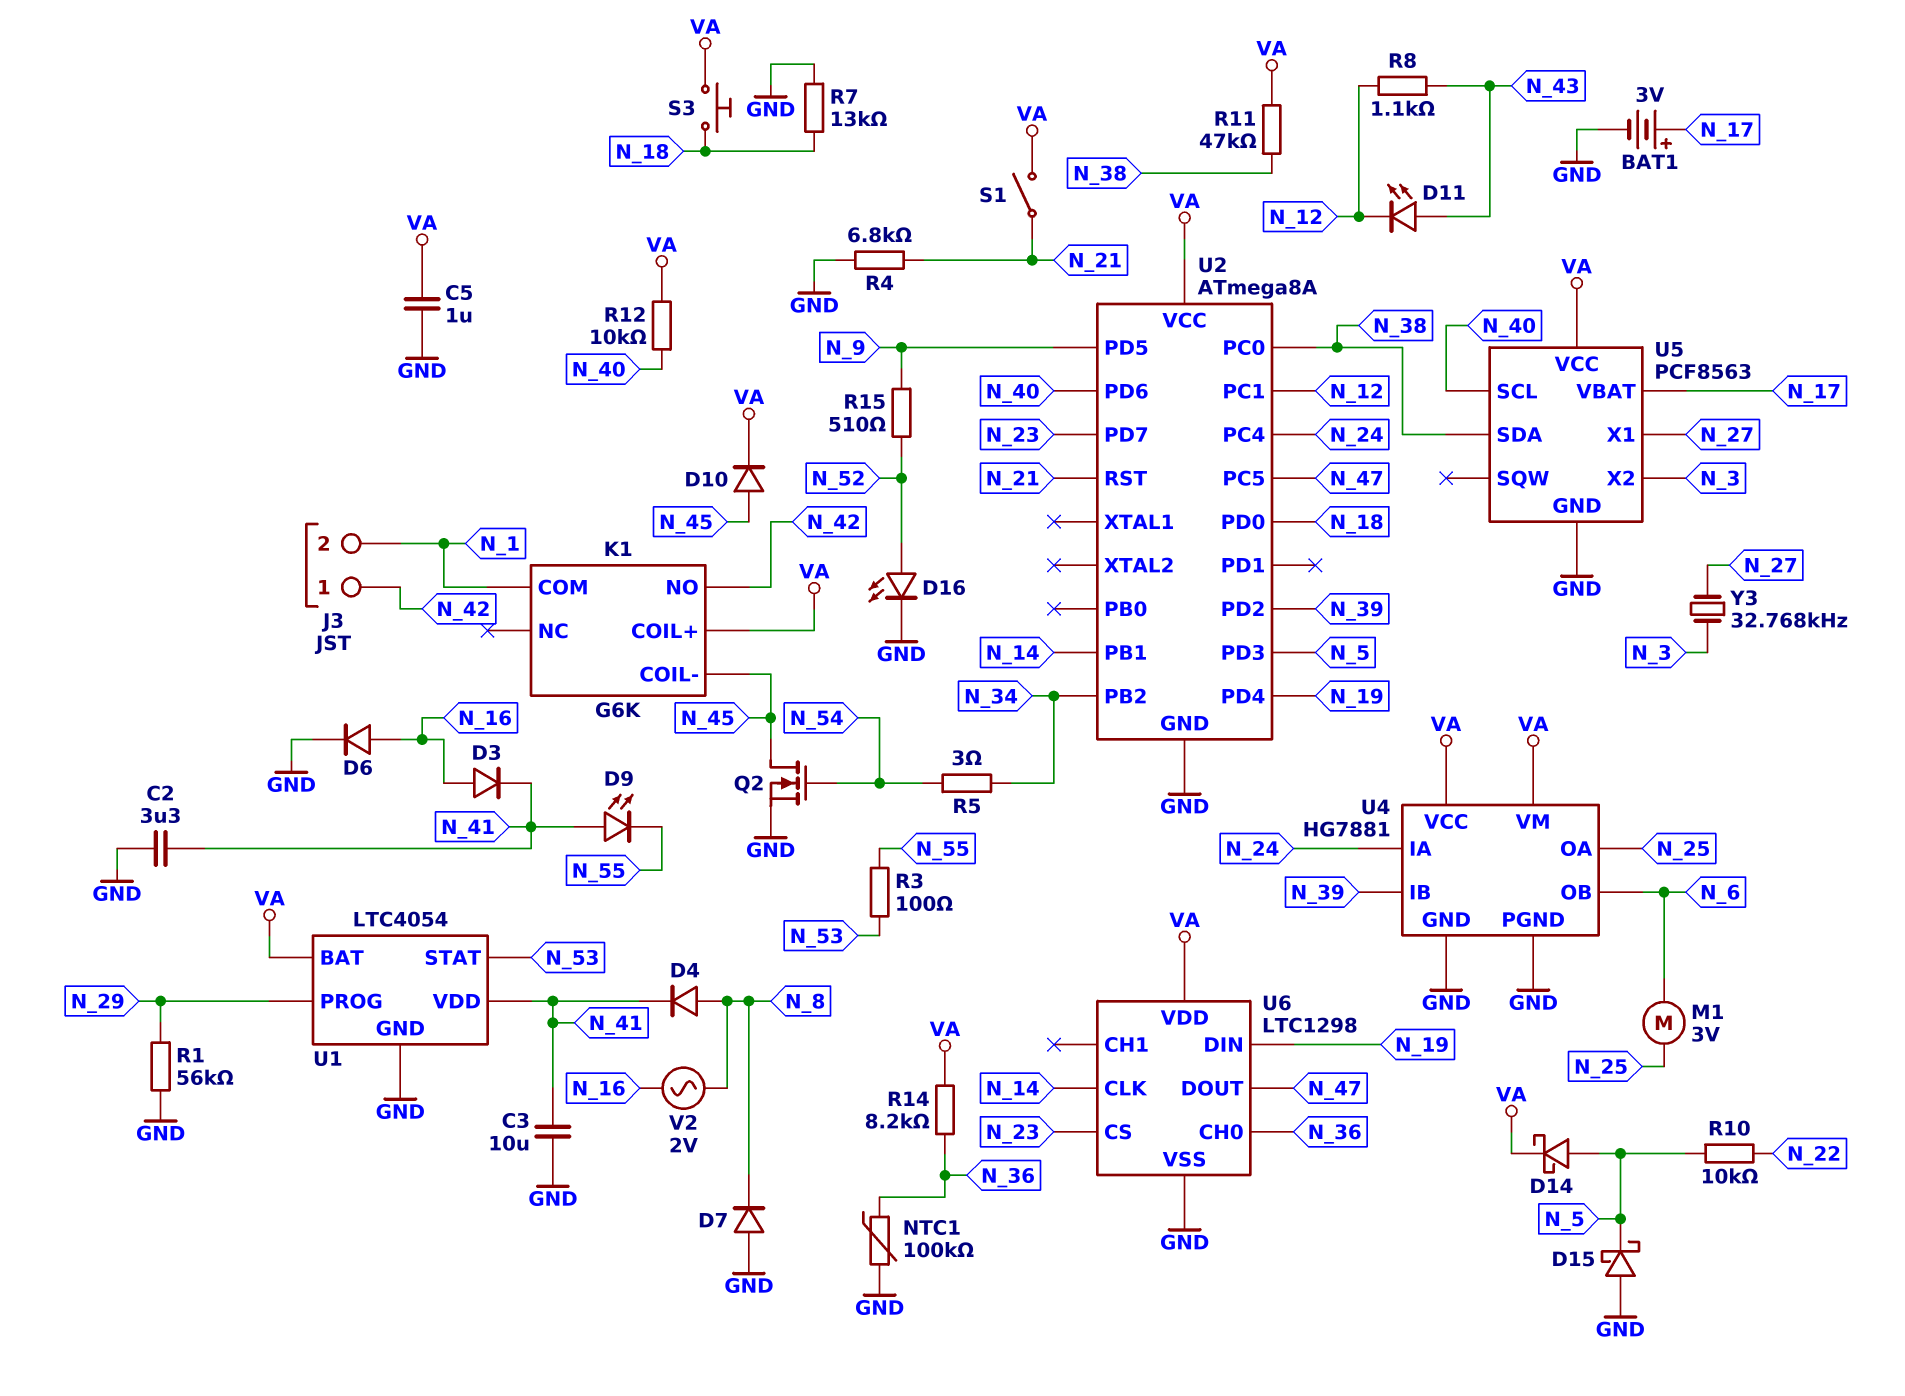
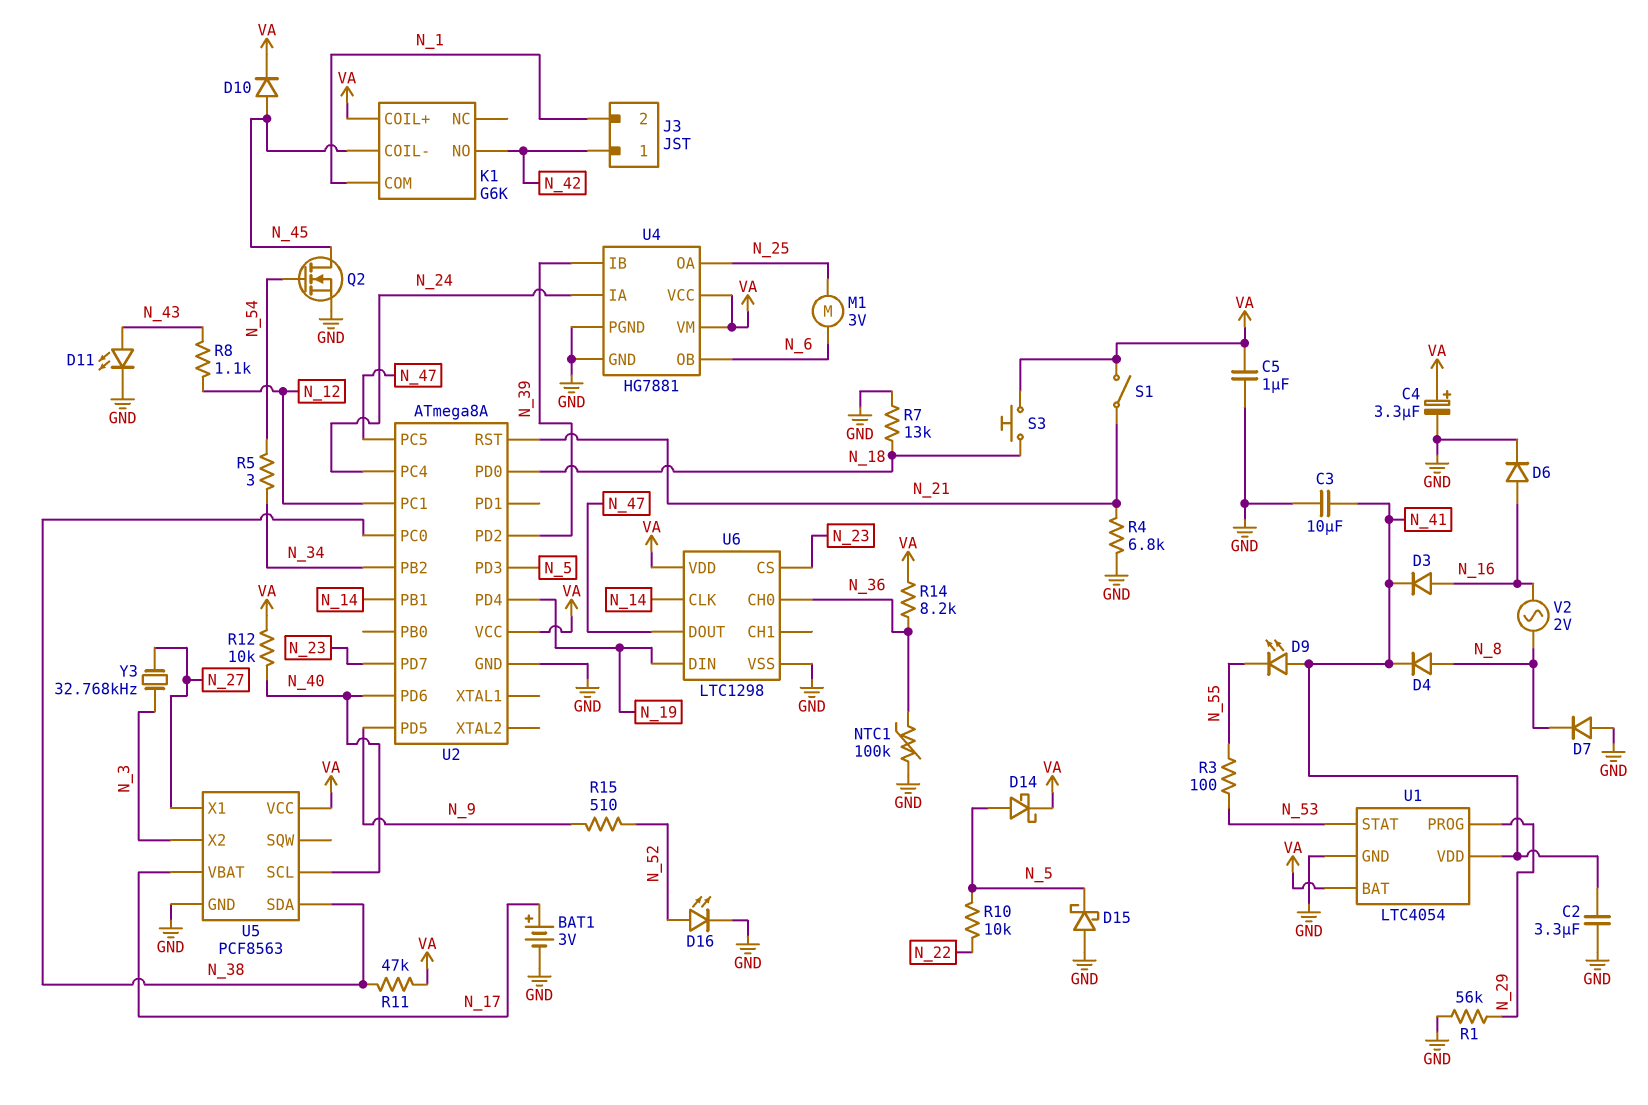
C4: none -> 3.3uF (plus VA, minus GND)
D11: LED (A N_43, K N_12) -> LED (A N_43, K GND)

